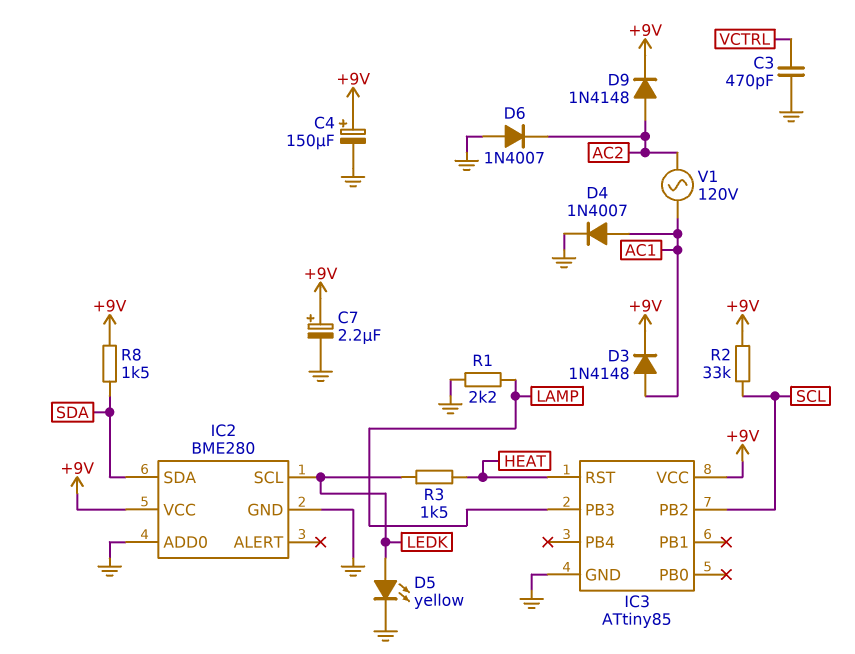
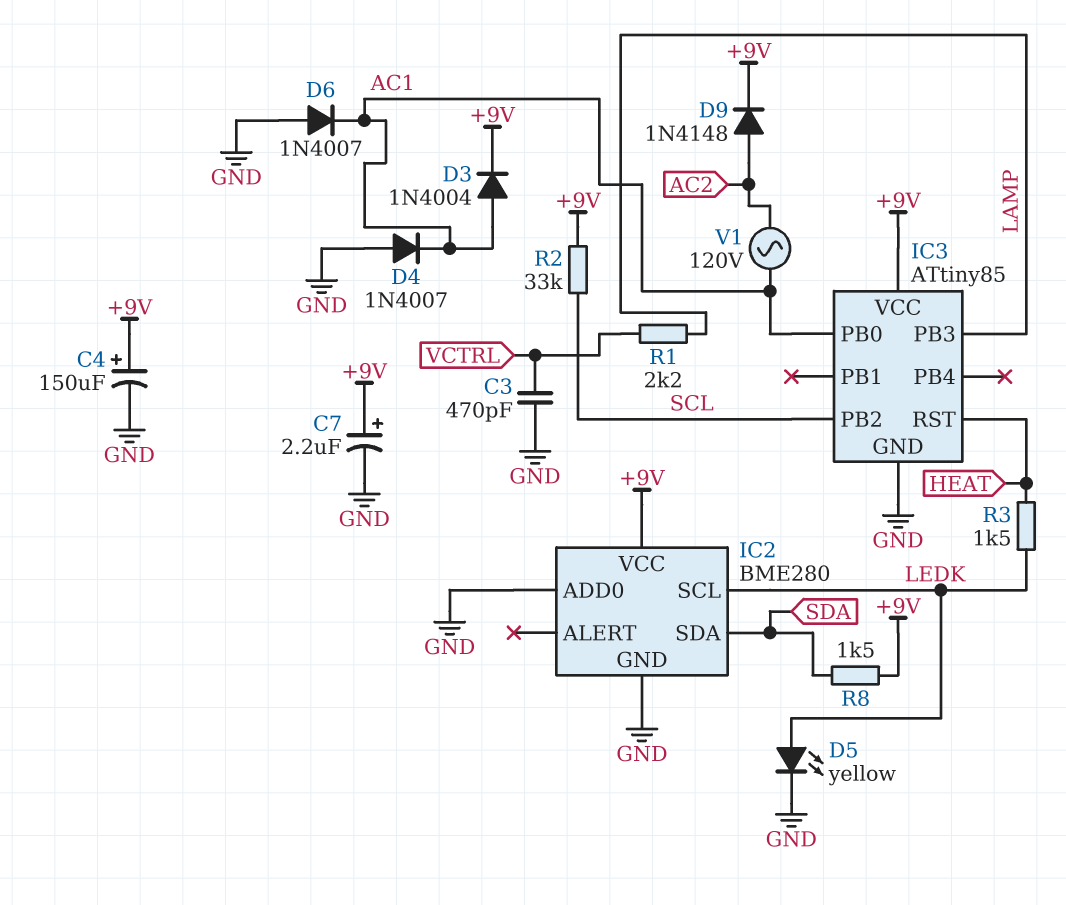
D3: diode 1N4148 (A AC1, K +9V) -> diode 1N4004 (A AC1, K +9V)
D4: diode 1N4007 (A AC1, K GND) -> diode 1N4007 (A GND, K AC1)
D6: diode 1N4007 (A GND, K AC2) -> diode 1N4007 (A GND, K AC1)
IC3 pin PB0: none -> AC1
R1: 2.2k (GND, LAMP) -> 2.2k (LAMP, VCTRL)

